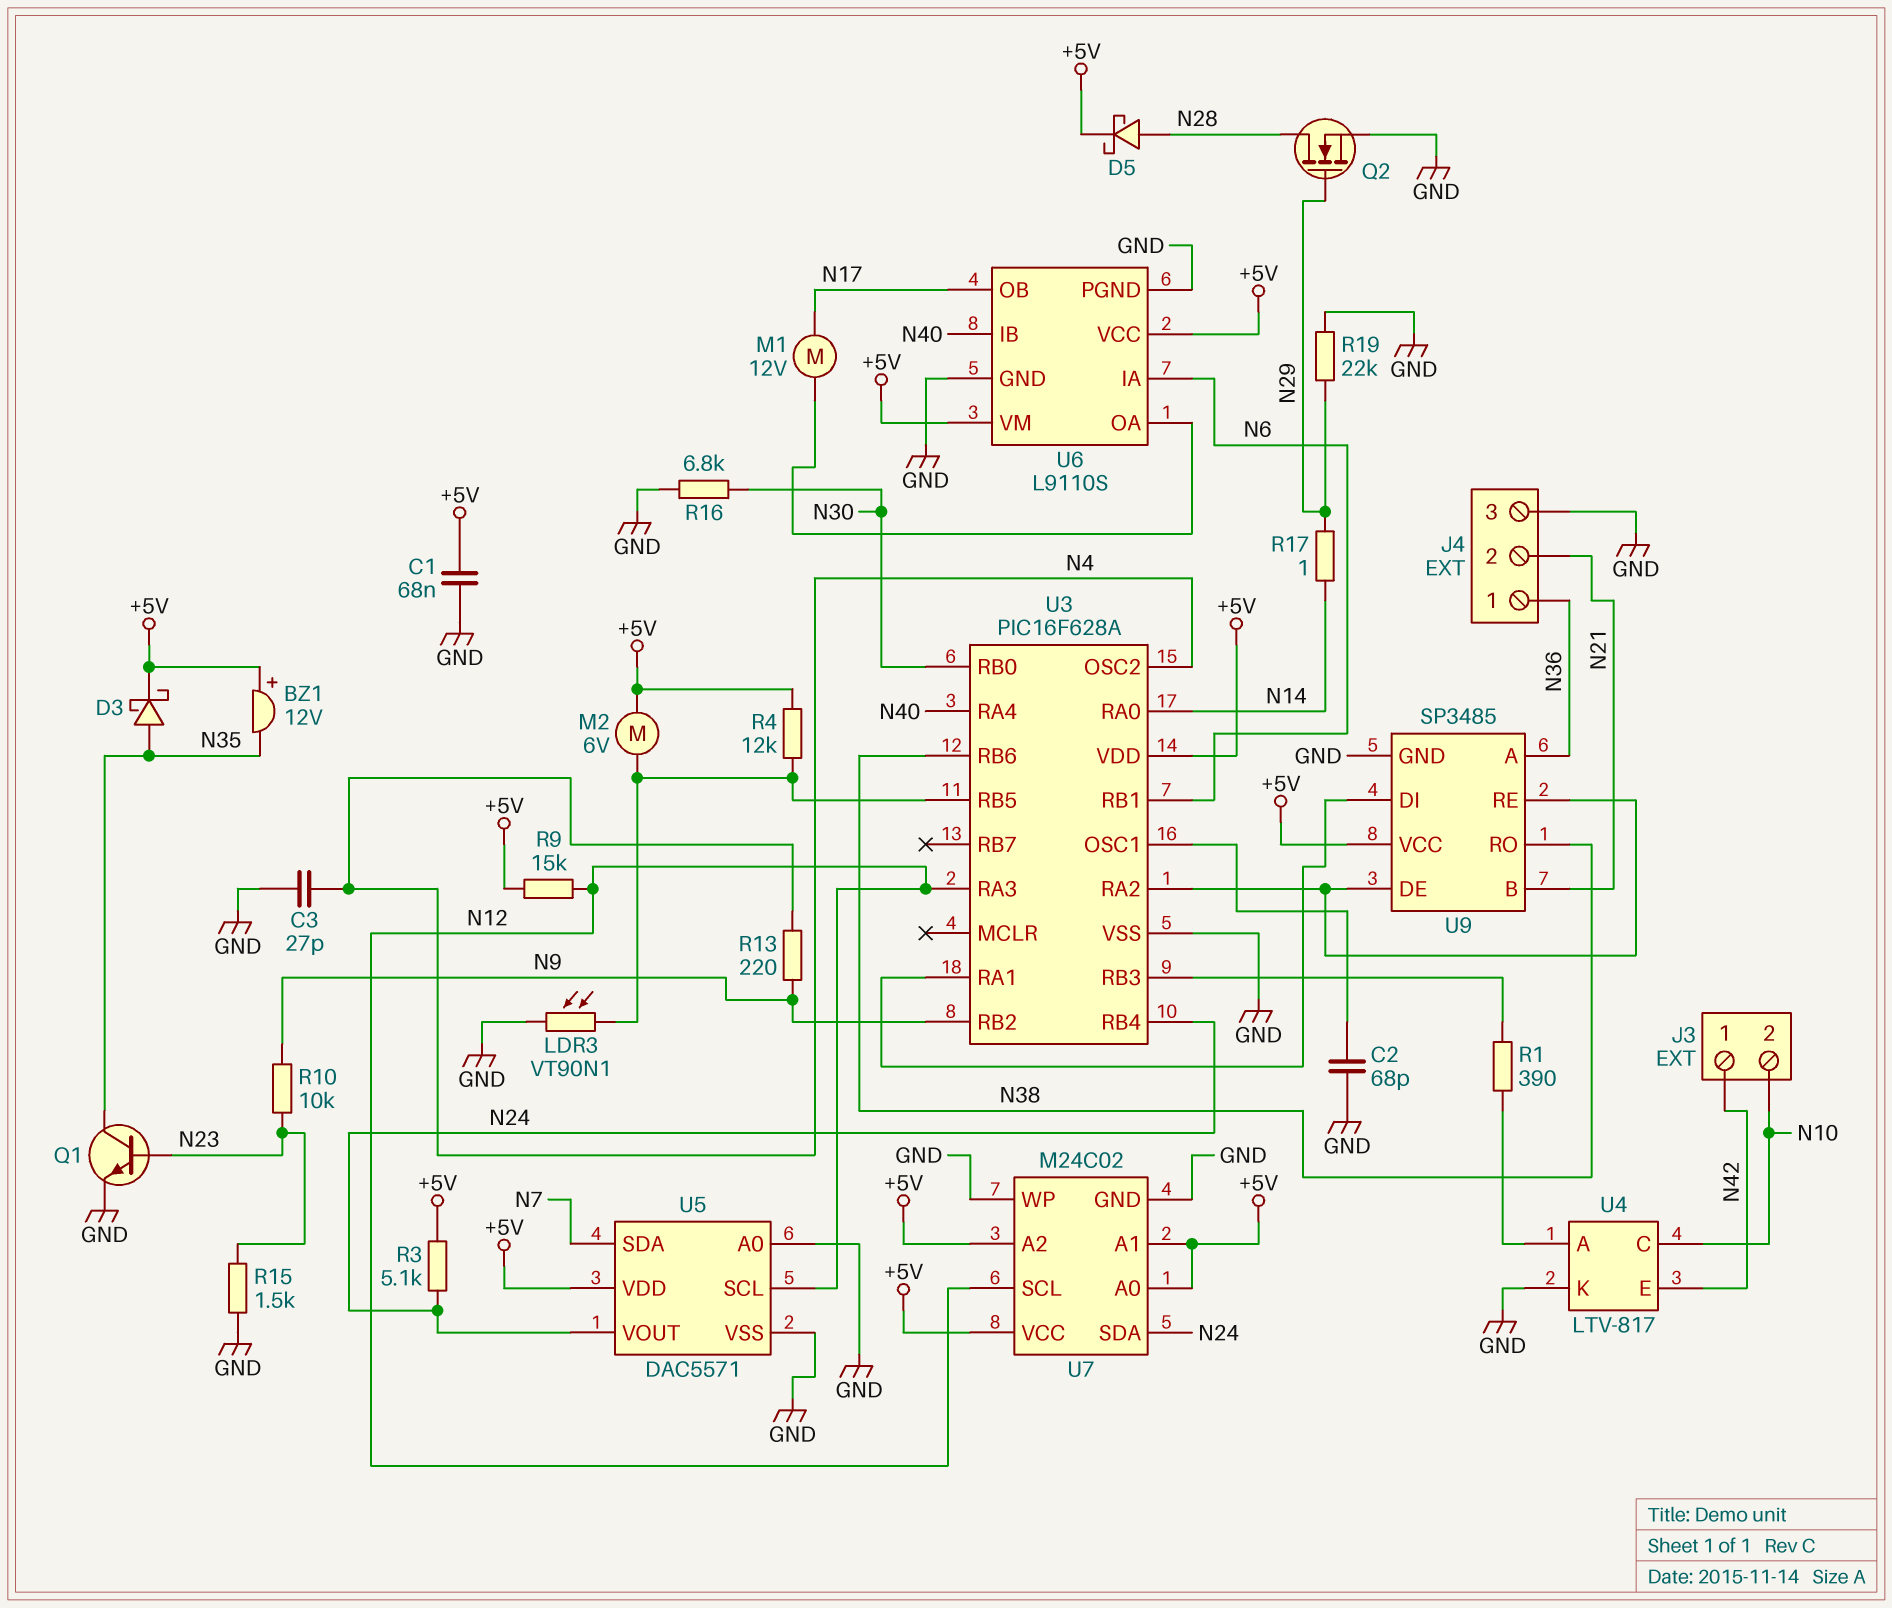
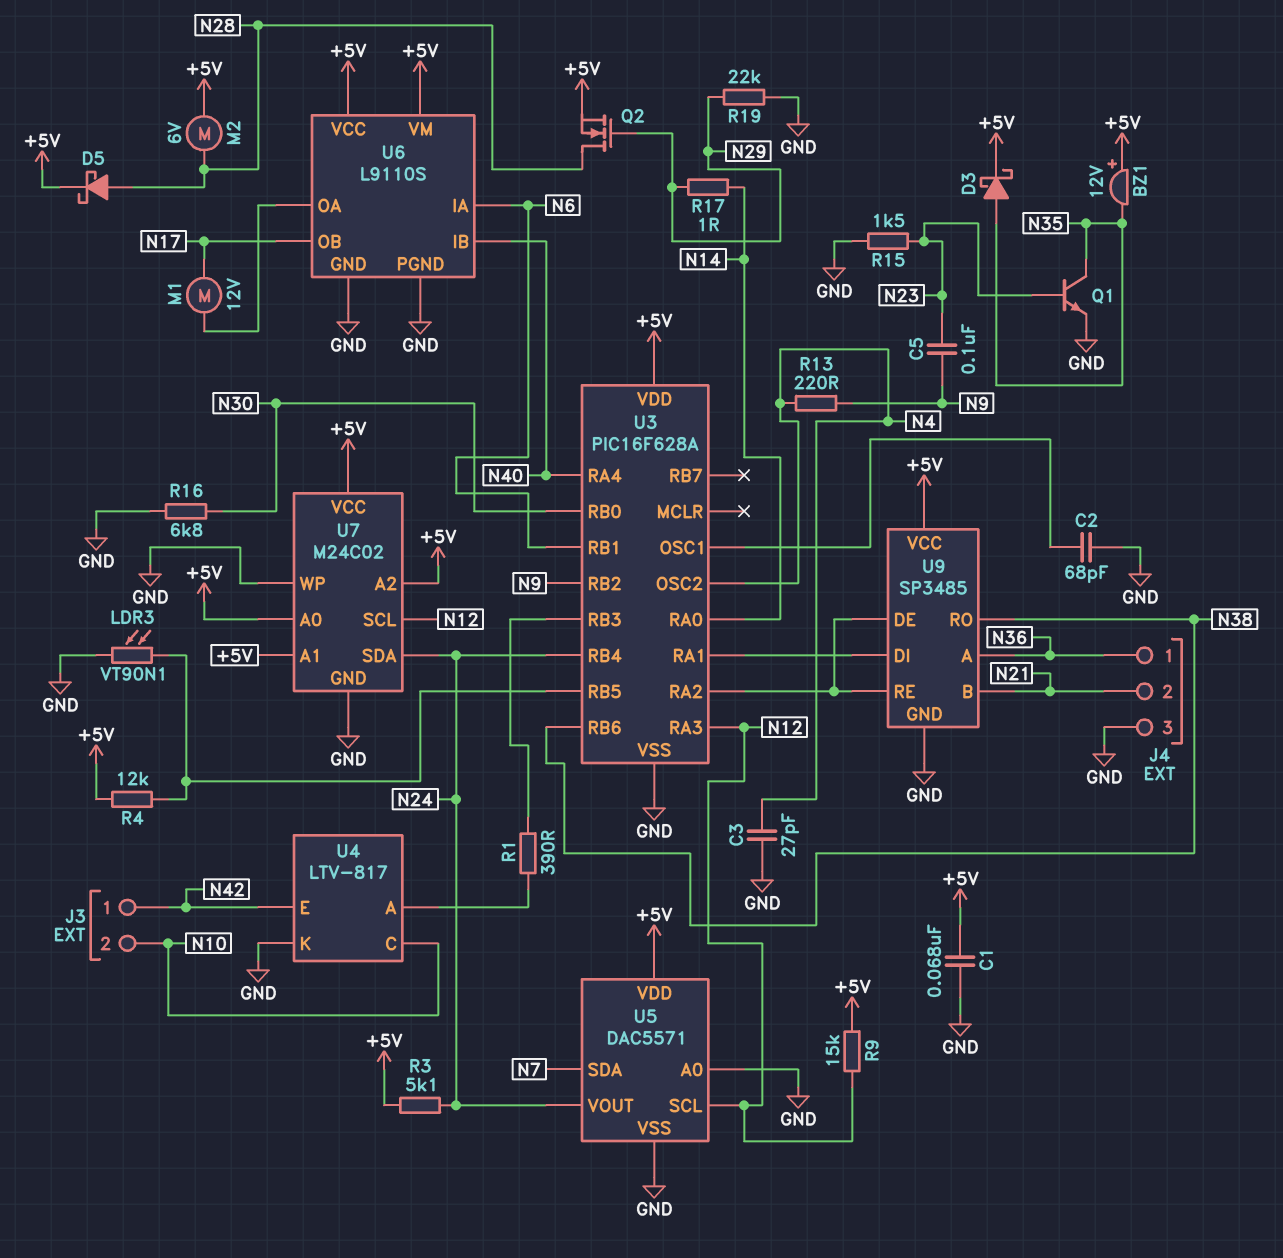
C5: none -> 100nF (N9, N23)
M2: motor 6V (+5V, U3/RB5) -> motor 6V (+5V, N28)
Q2: NMOS (G N29, D N28, S GND) -> NMOS (G N29, D N28, S +5V)
R10: 10k (N9, N23) -> none

